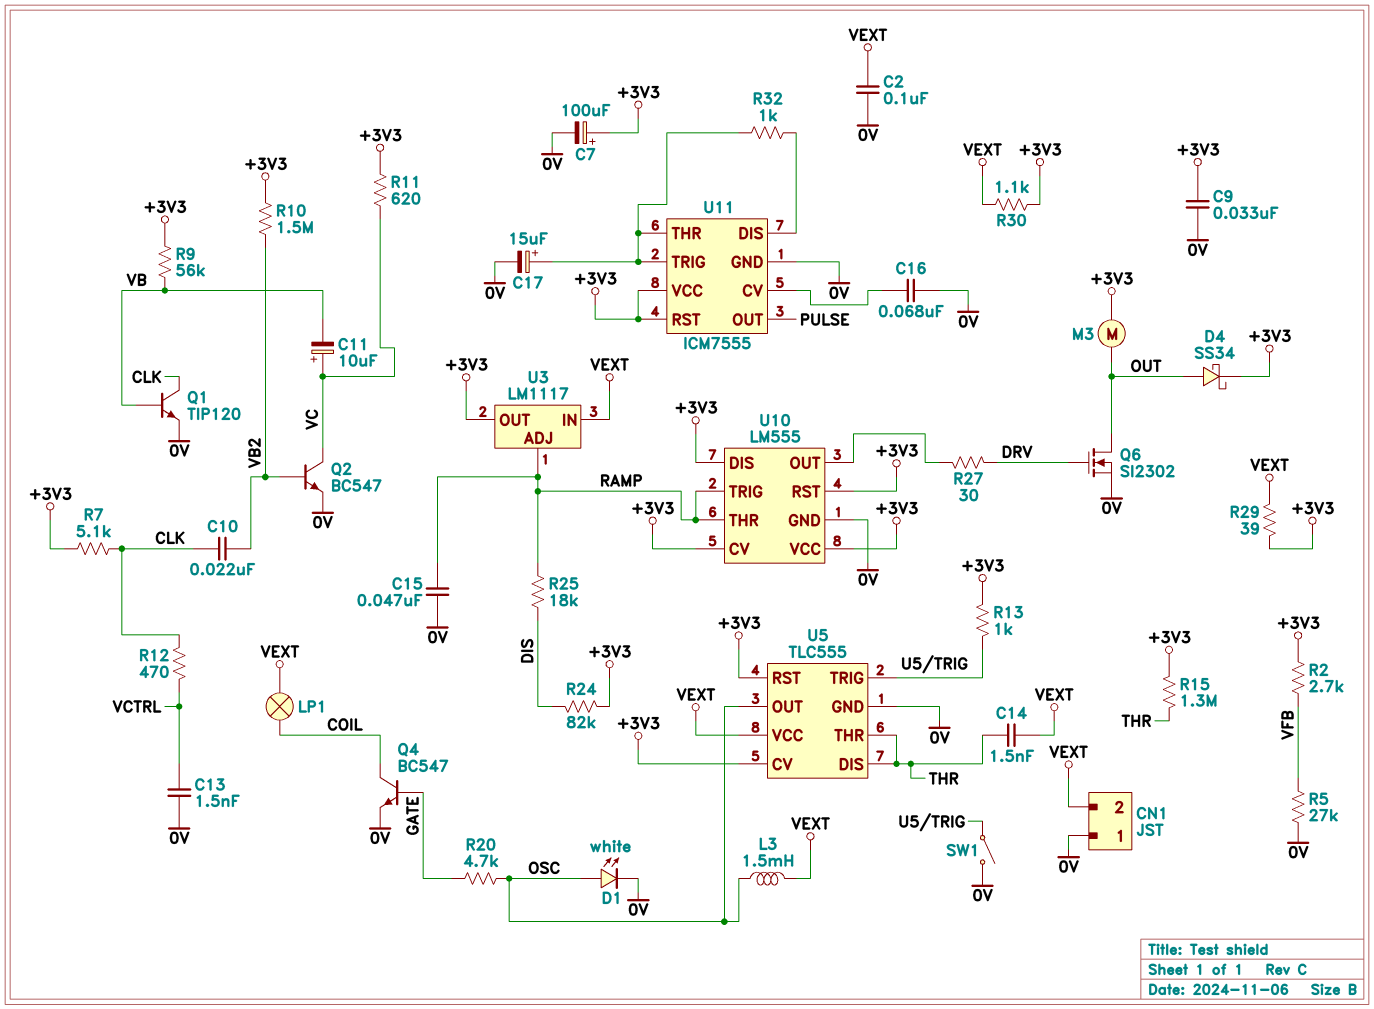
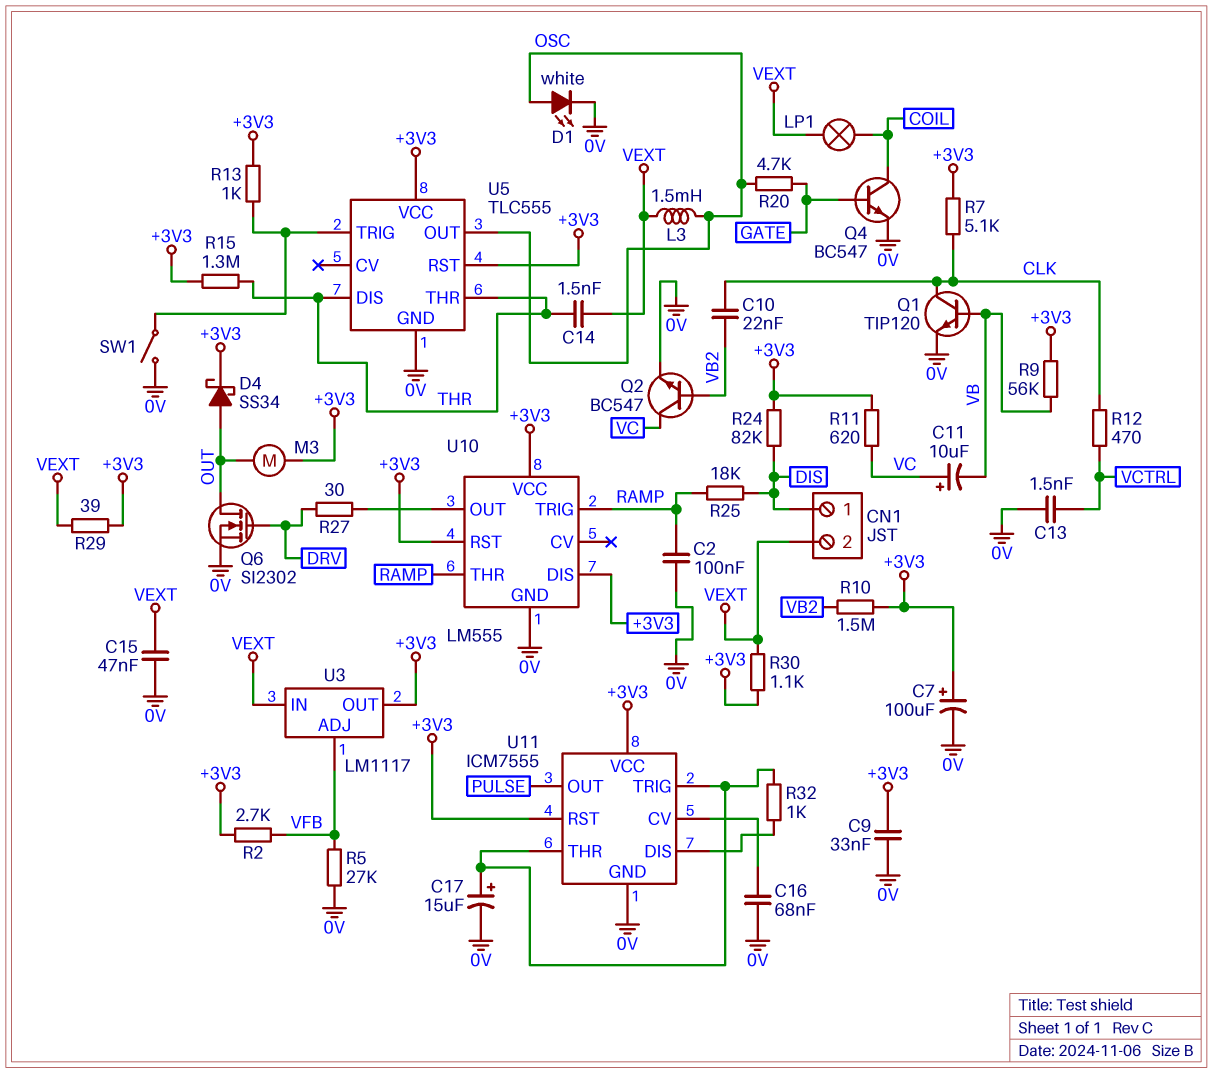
C2: 100nF (0V, VEXT) -> 100nF (0V, RAMP)
C15: 47nF (0V, RAMP) -> 47nF (0V, VEXT)
CN1 pin 1: 0V -> DIS
U3 pin ADJ: RAMP -> VFB
U5 pin CV: +3V3 -> none
U5 pin VCC: VEXT -> +3V3
U10 pin CV: +3V3 -> none

